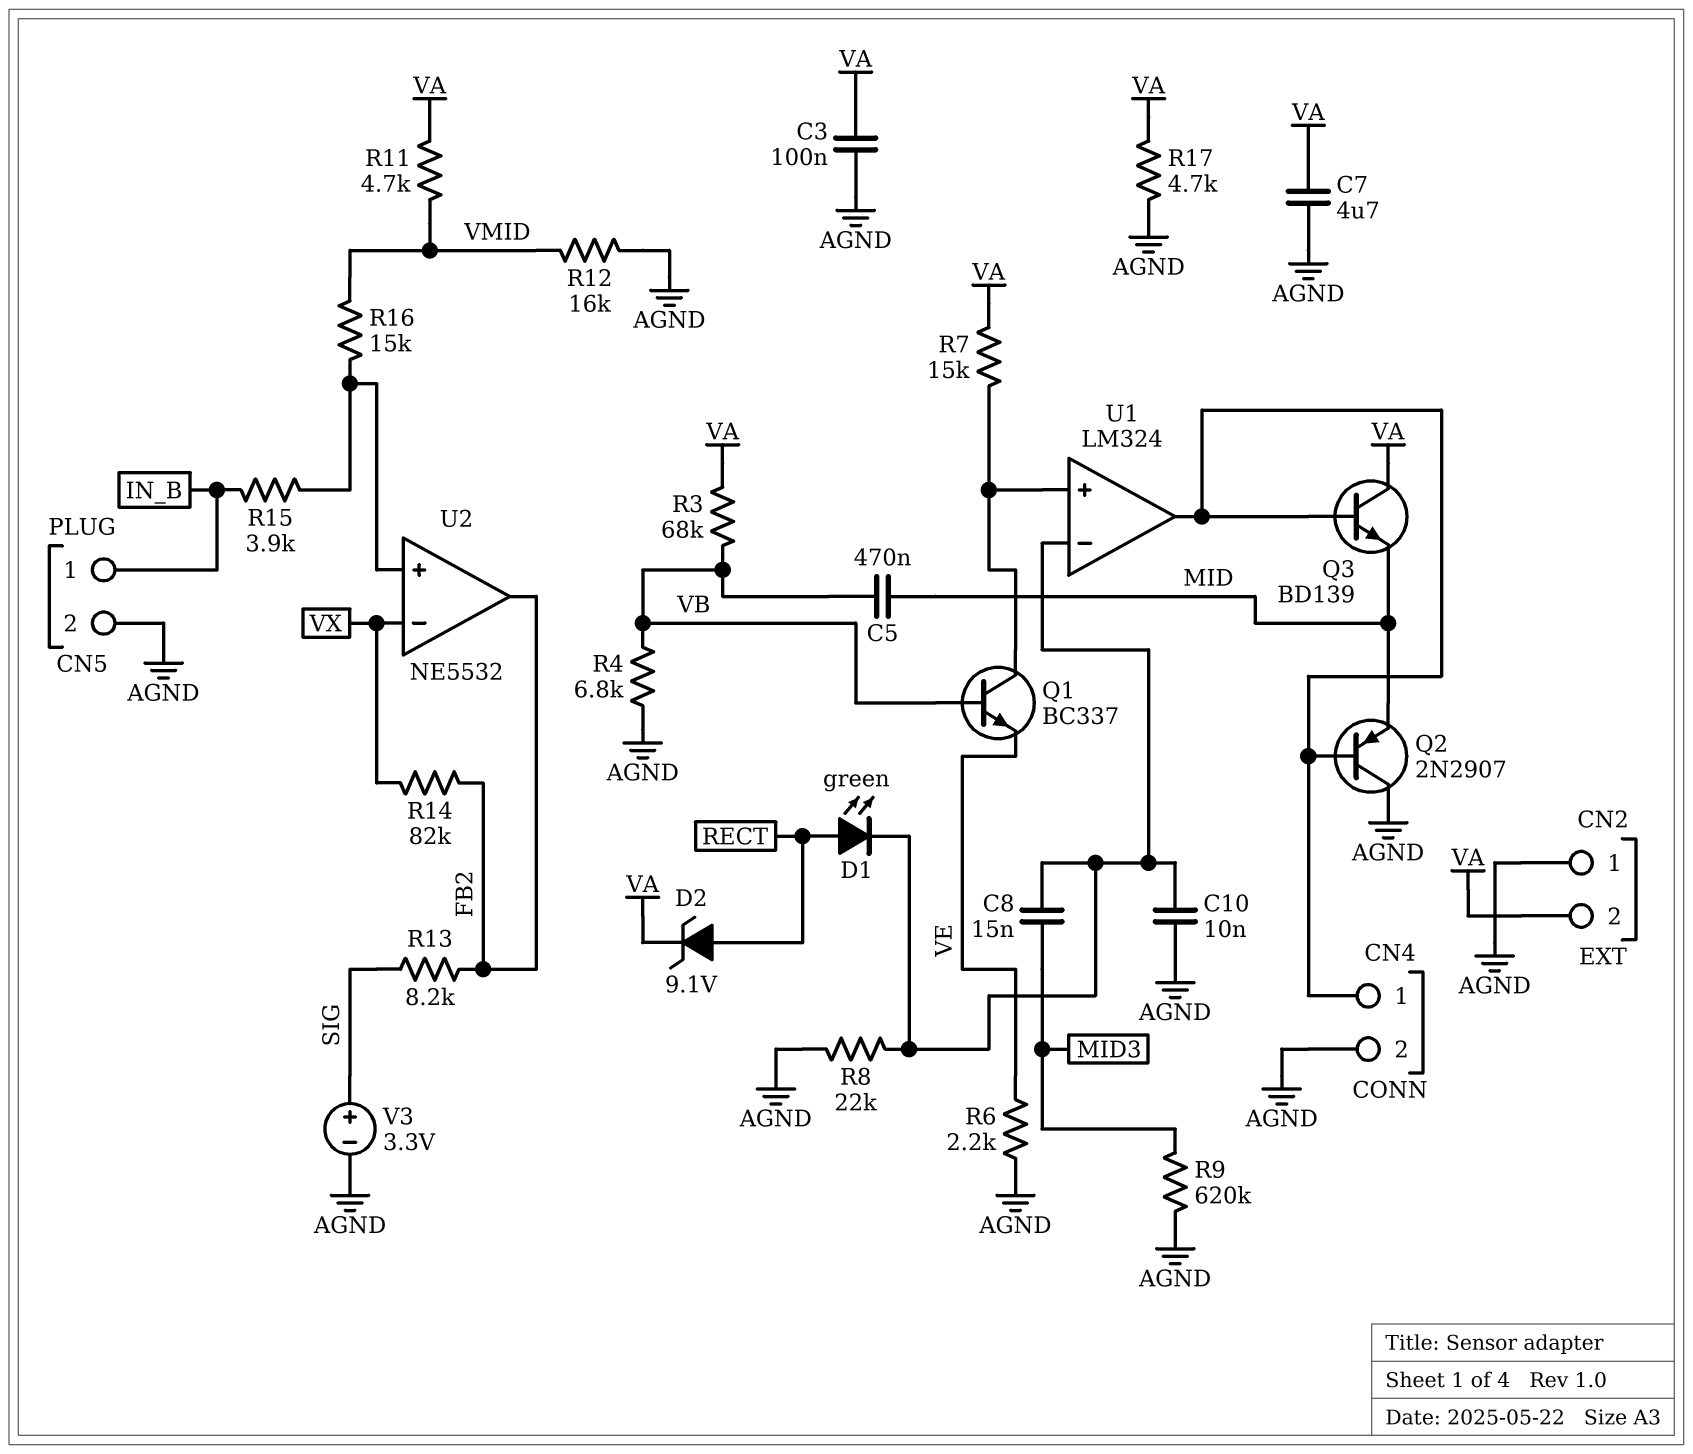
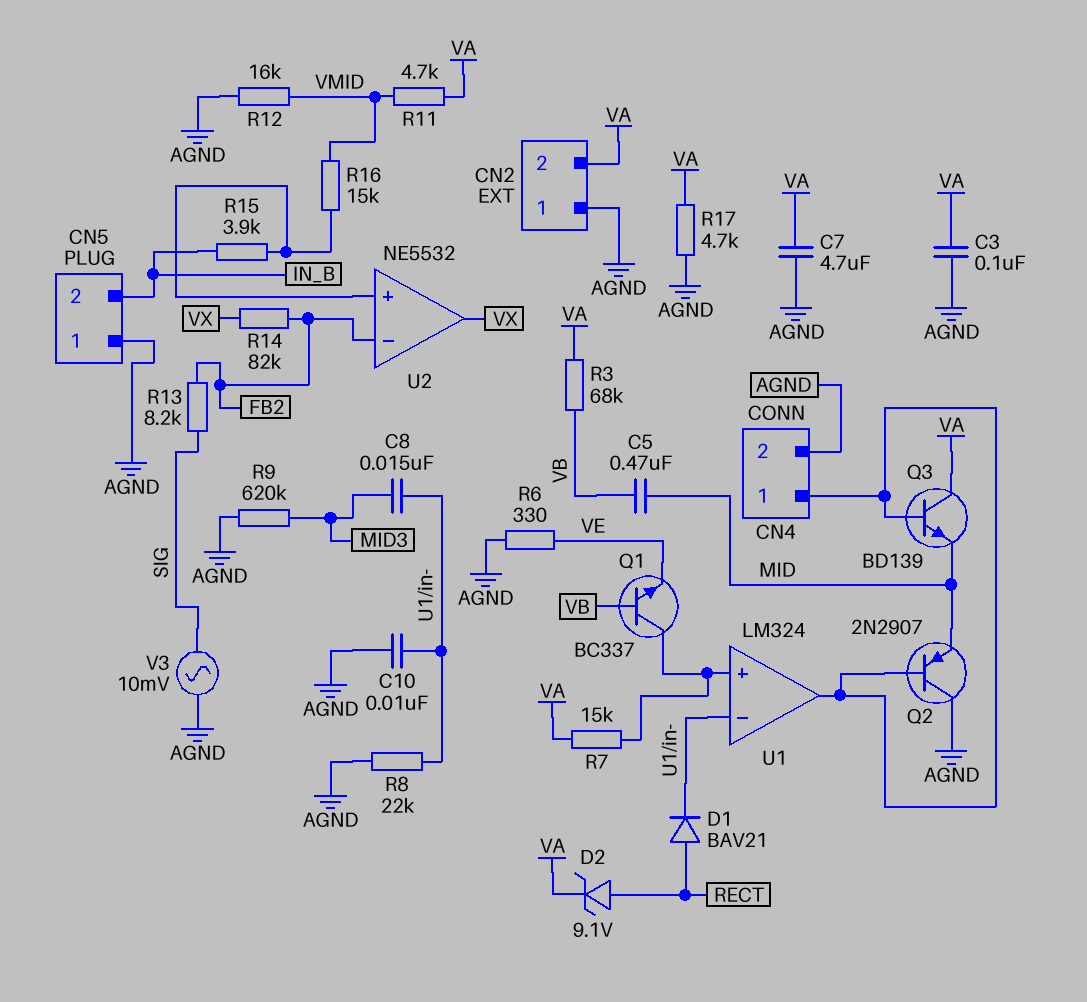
CN5 pin 1: IN_B -> AGND
CN5 pin 2: AGND -> IN_B
D1: LED green (A RECT, K U1/in-) -> diode BAV21 (A RECT, K U1/in-)
R4: 6.8k (AGND, VB) -> none
R6: 2.2k (AGND, VE) -> 330 (AGND, VE)
U2 pin in-: VX -> FB2
U2 pin out: FB2 -> VX
V3: 3.3V (plus SIG, minus AGND) -> AC 10mV (AGND, SIG)

